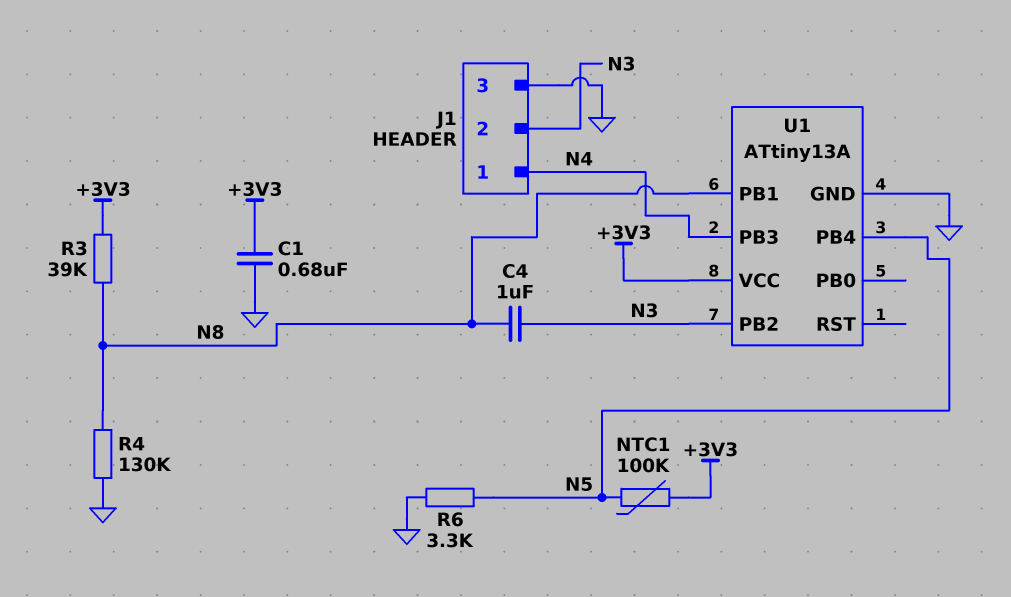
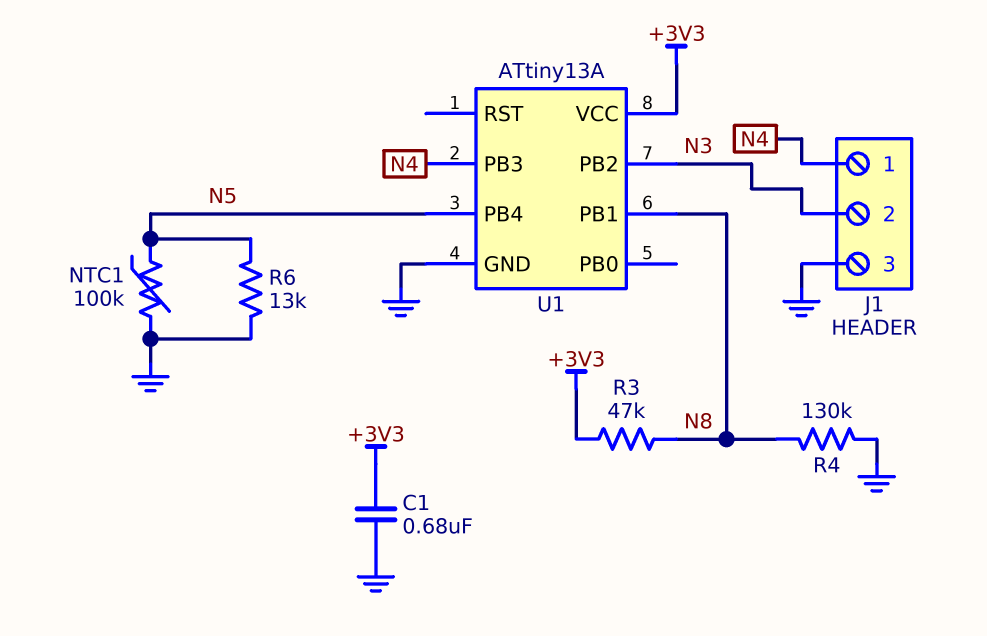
C4: 1uF (N3, N8) -> none
NTC1: 100k (+3V3, N5) -> 100k (GND, N5)
R3: 39k (+3V3, N8) -> 47k (+3V3, N8)
R6: 3.3k (GND, N5) -> 13k (GND, N5)

